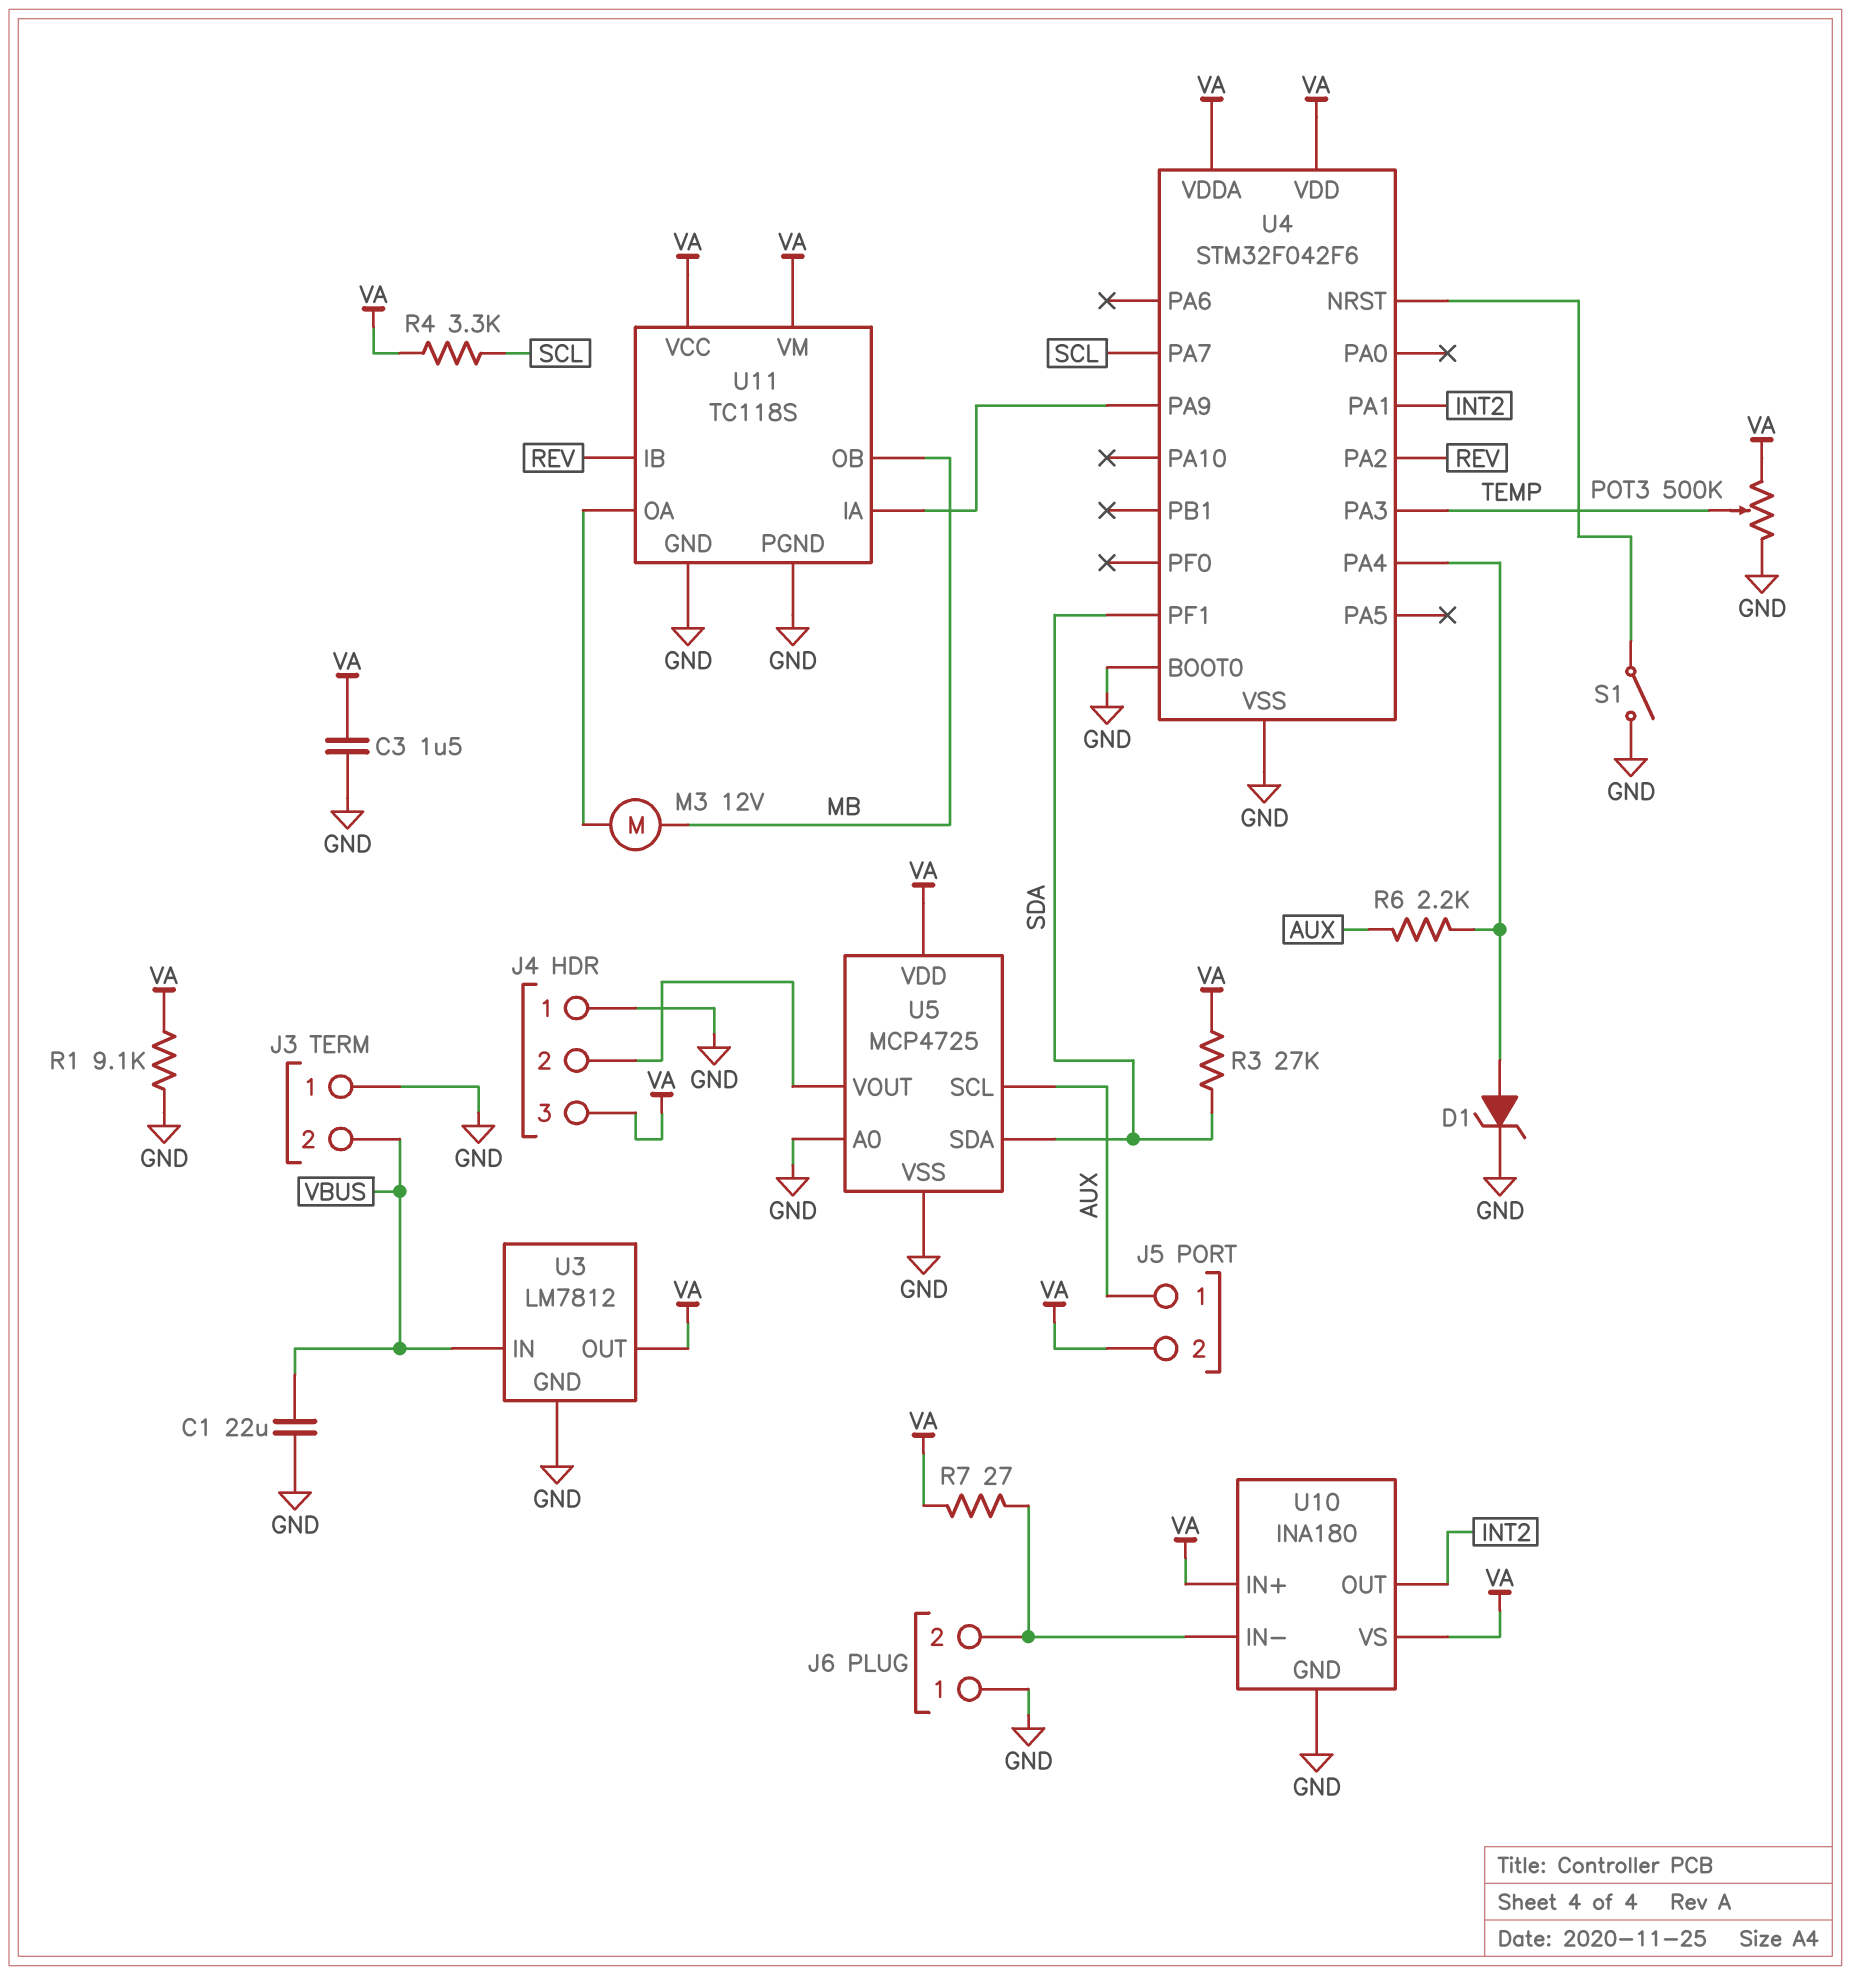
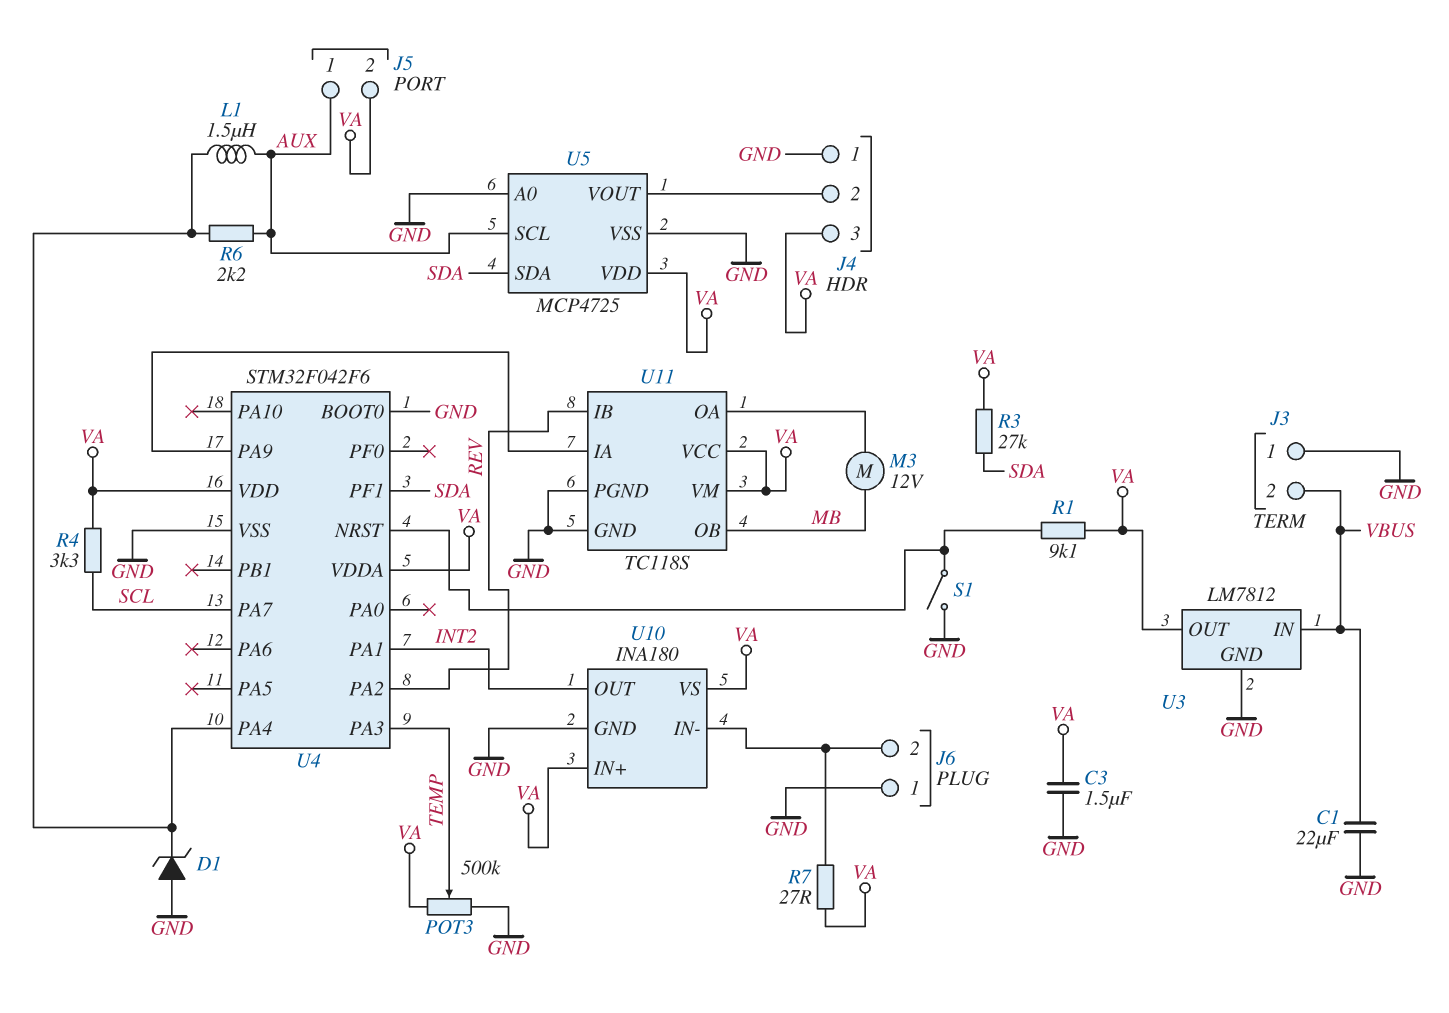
D1: zener (A U4/PA4, K GND) -> zener (A GND, K U4/PA4)
L1: none -> 1.5uH (AUX, U4/PA4)
R1: 9.1k (GND, VA) -> 9.1k (U4/NRST, VA)

